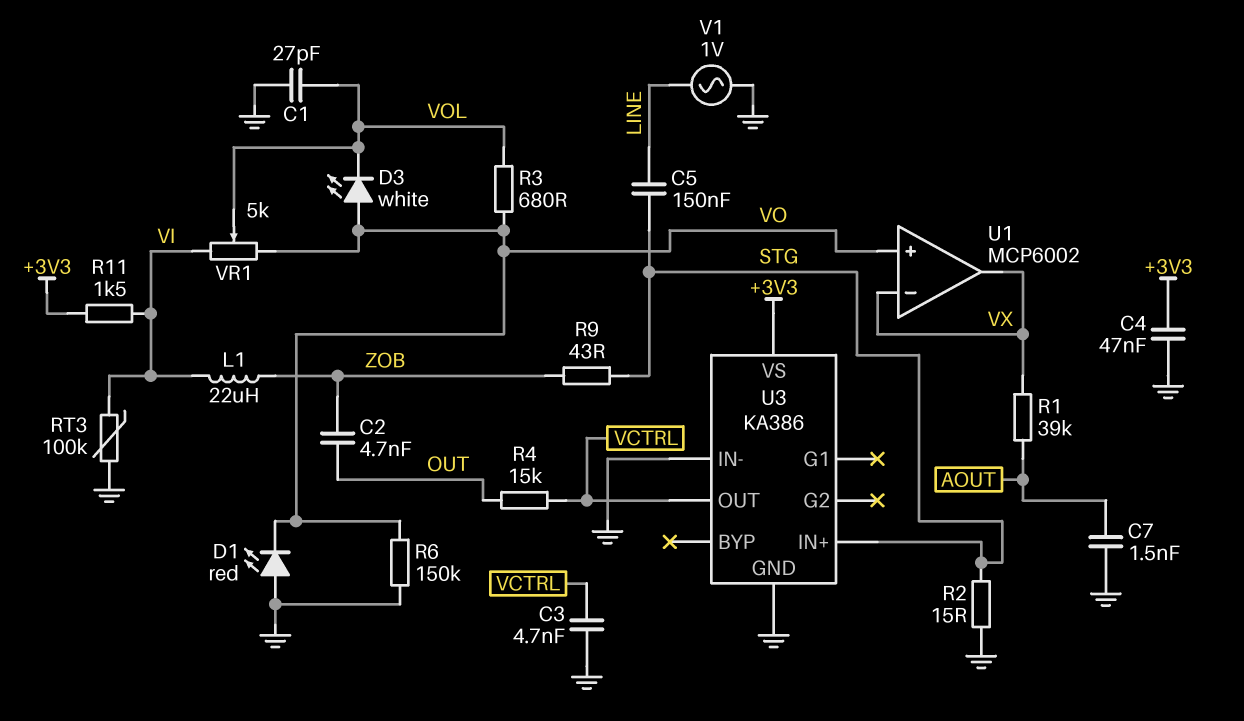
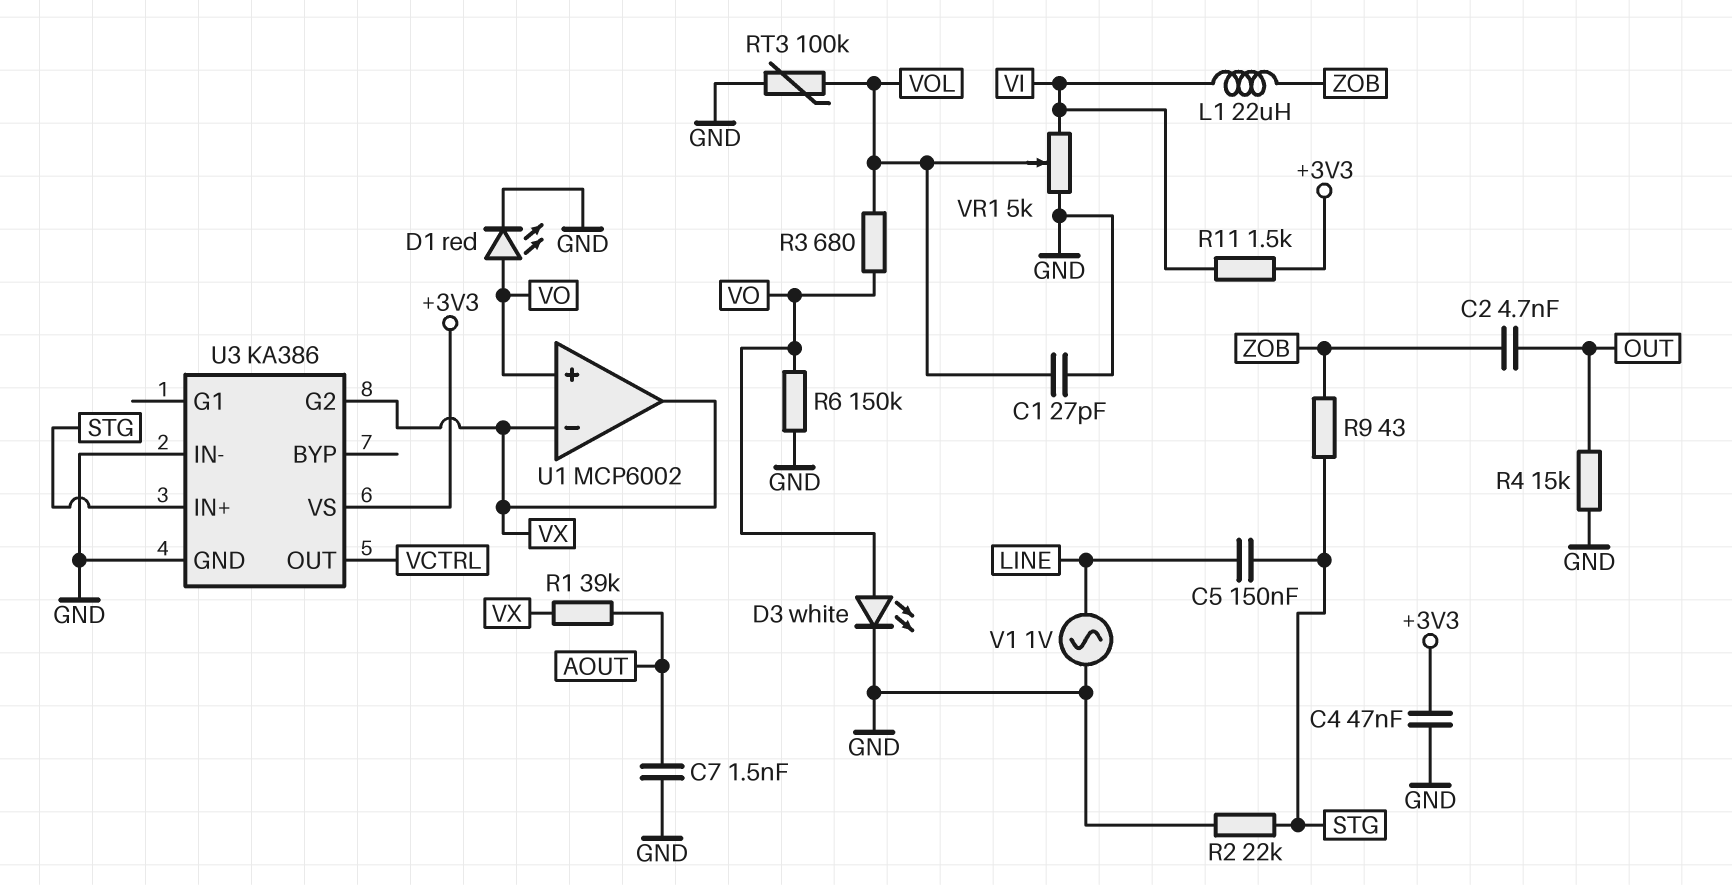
C3: 4.7nF (GND, VCTRL) -> none
D1: LED red (A GND, K VO) -> LED red (A VO, K GND)
D3: LED white (A VO, K VOL) -> LED white (A VO, K GND)
R2: 15 (GND, STG) -> 22k (GND, STG)
R4: 15k (OUT, VCTRL) -> 15k (GND, OUT)
RT3: 100k (GND, VI) -> 100k (GND, VOL)
U3 pin G2: none -> VX
VR1: 5k (VI, VO, wiper VOL) -> 5k (GND, VI, wiper VOL)

